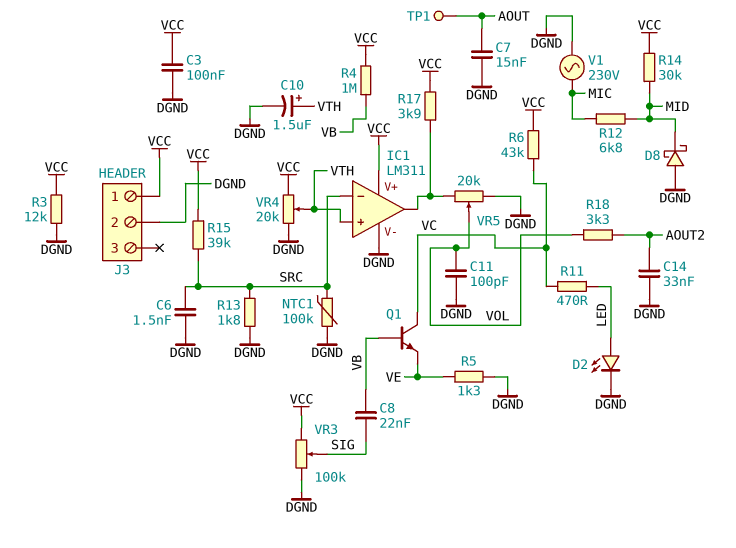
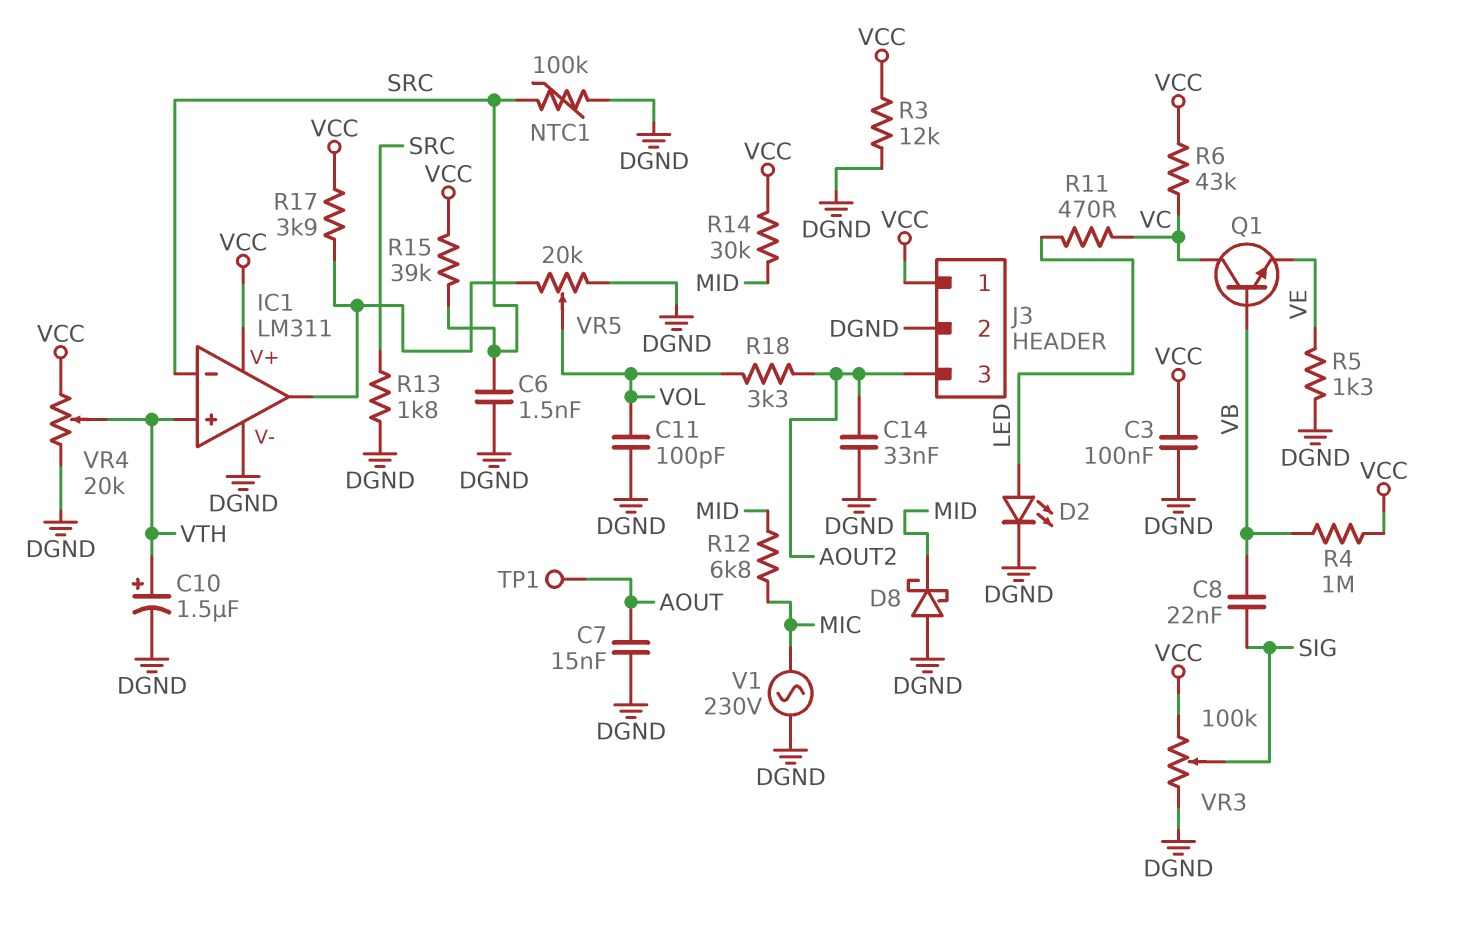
J3 pin 3: none -> AOUT2

